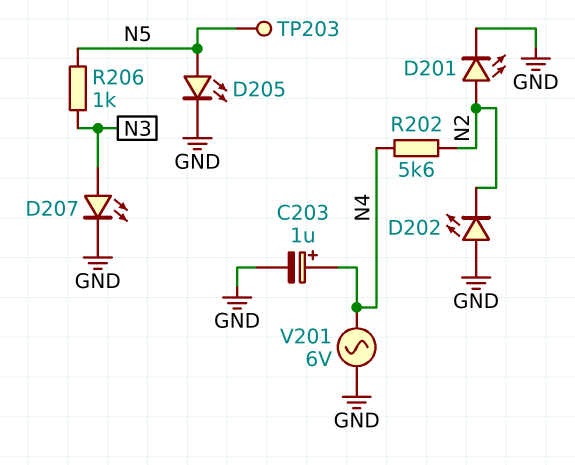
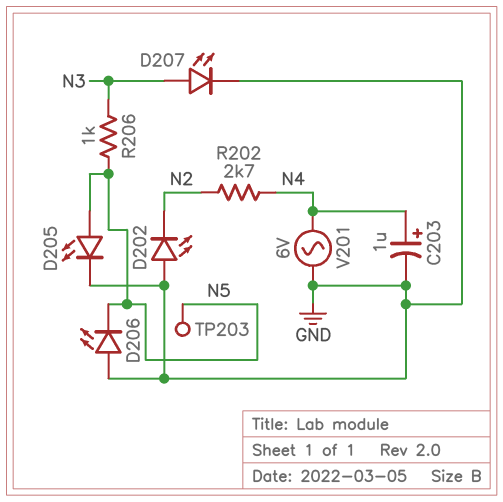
D201: LED (A N2, K GND) -> none
D206: none -> LED (A GND, K N5)
R202: 5.6k (N2, N4) -> 2.7k (N2, N4)

